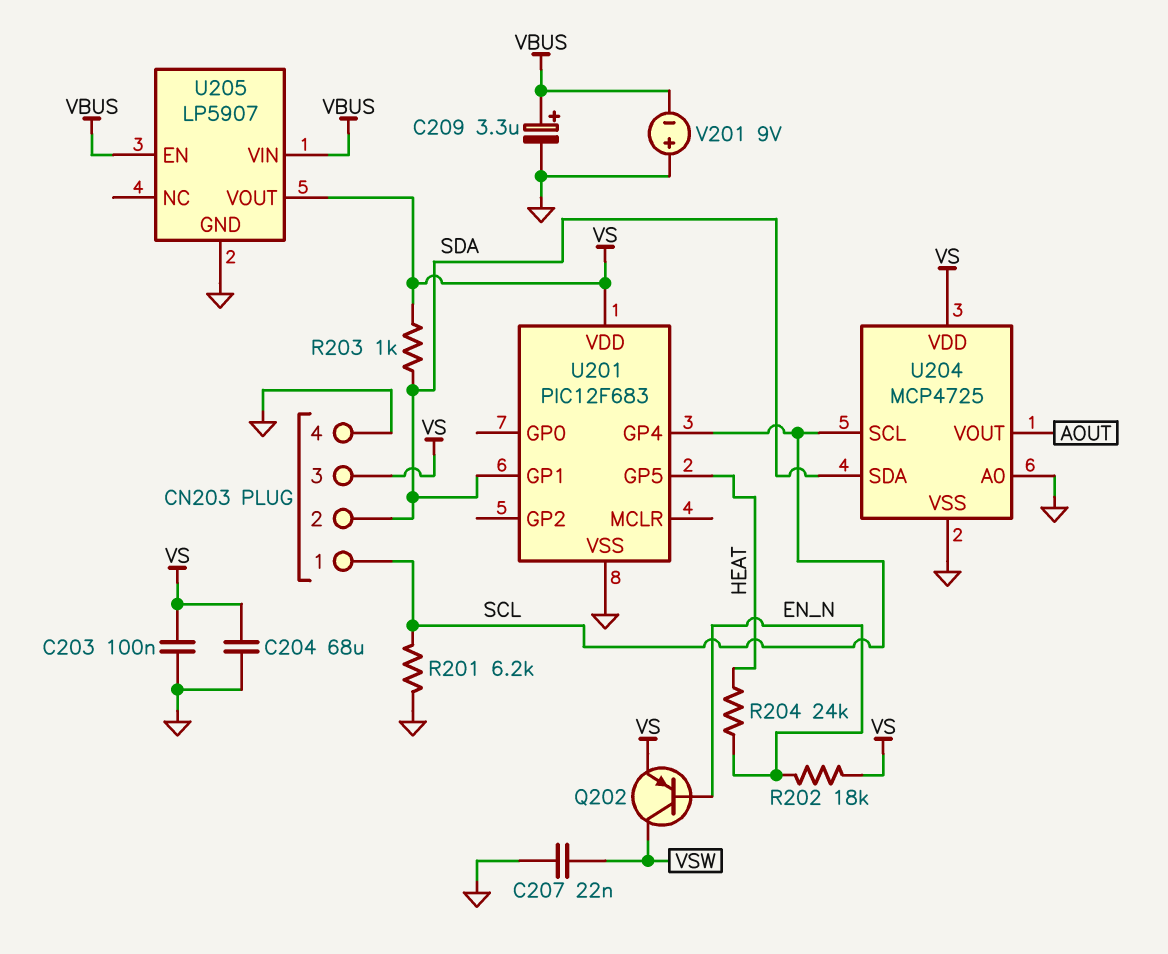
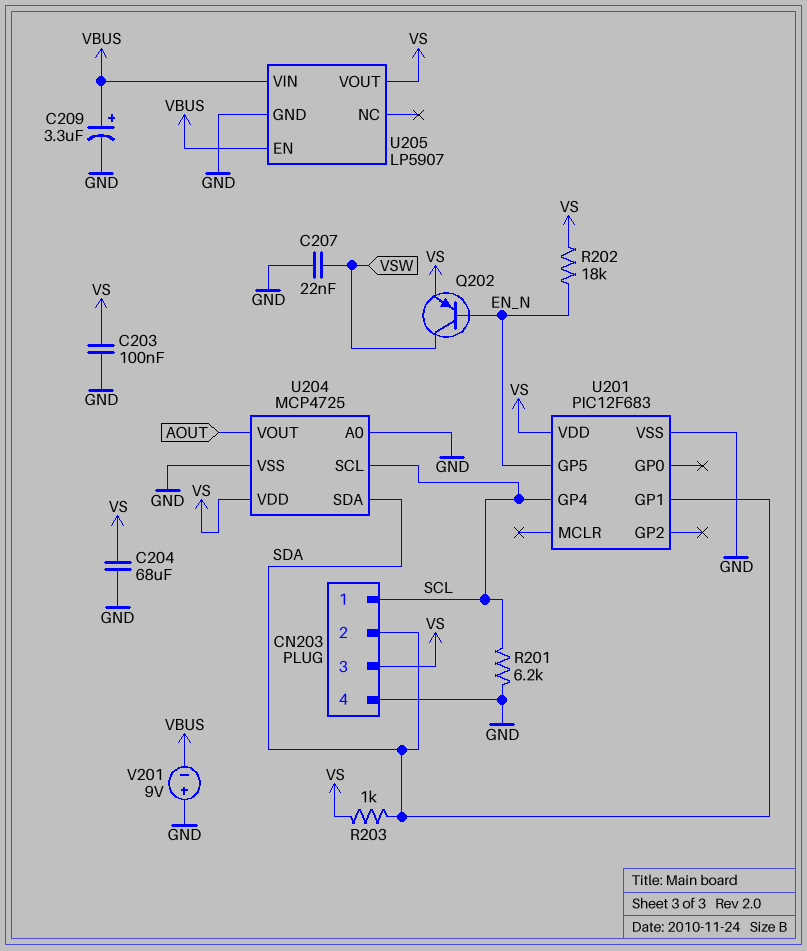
R204: 24k (EN_N, HEAT) -> none
U201 pin GP5: HEAT -> EN_N

